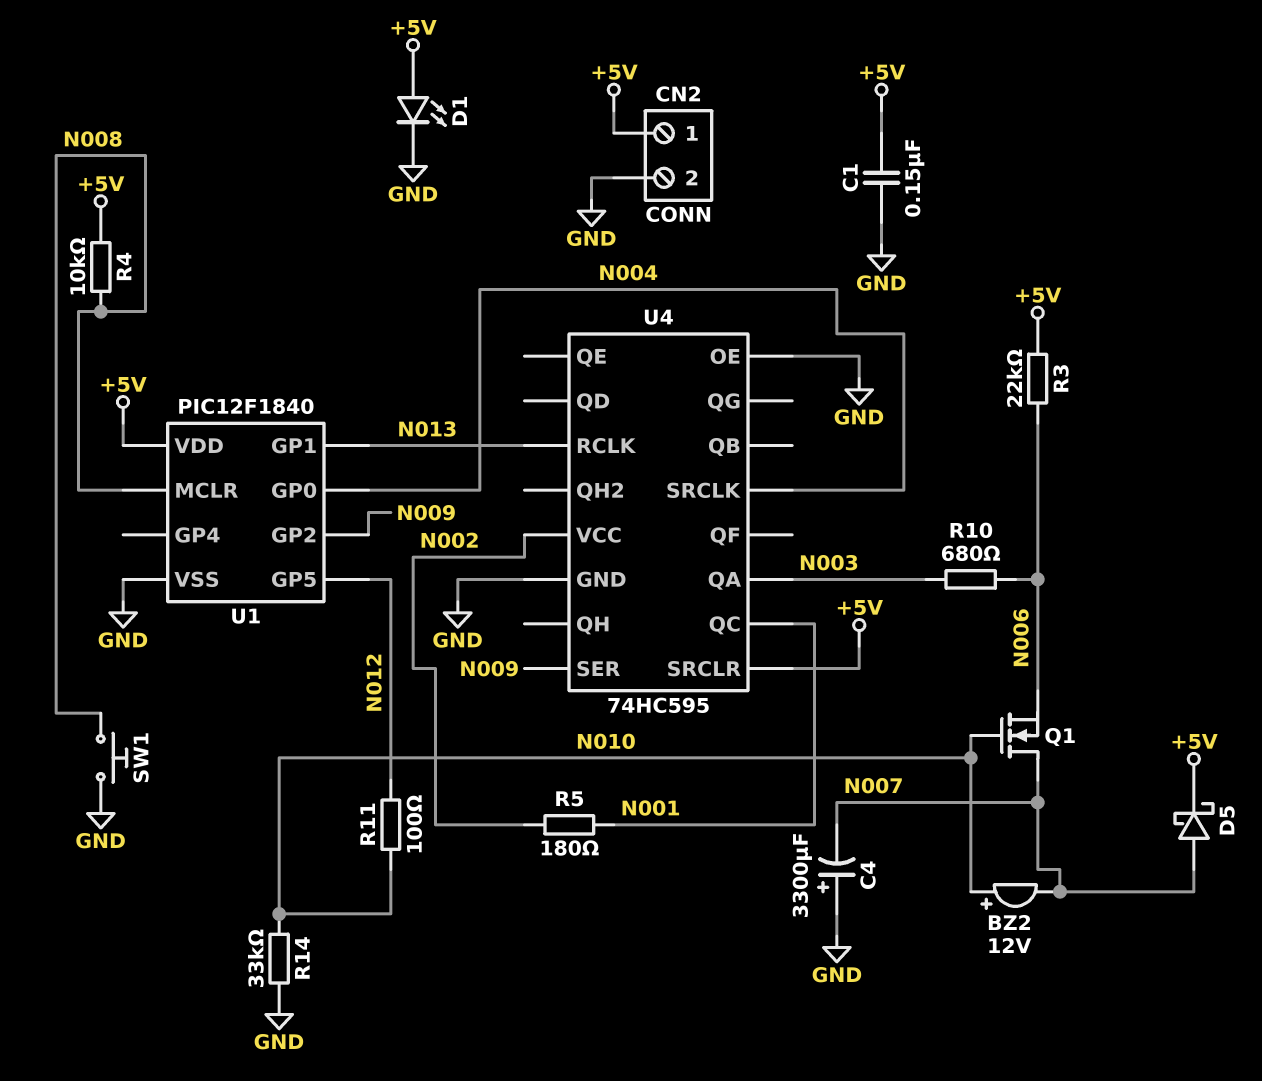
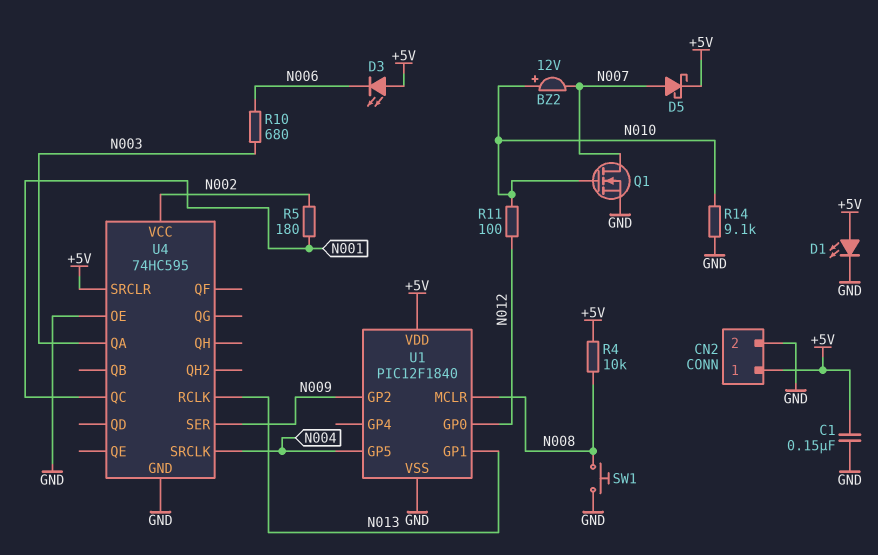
C4: 3300uF (plus GND, minus N007) -> none
D3: none -> LED (A +5V, K N006)
Q1: NMOS (G N010, D N007, S N006) -> NMOS (G N010, D N007, S GND)
R3: 22k (+5V, N006) -> none
R14: 33k (GND, N010) -> 9.1k (GND, N010)
U1 pin GP0: N004 -> N012
U1 pin GP5: N012 -> N004

